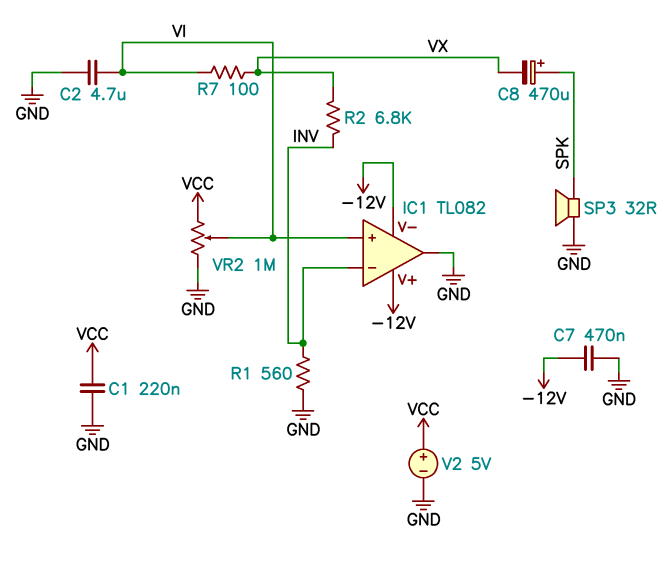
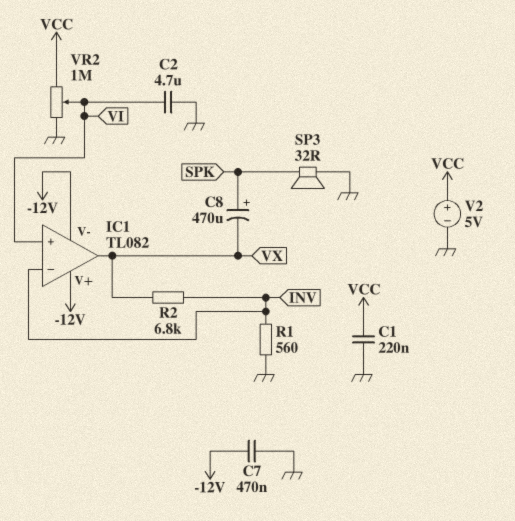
IC1 pin out: GND -> VX
R7: 100 (VI, VX) -> none

